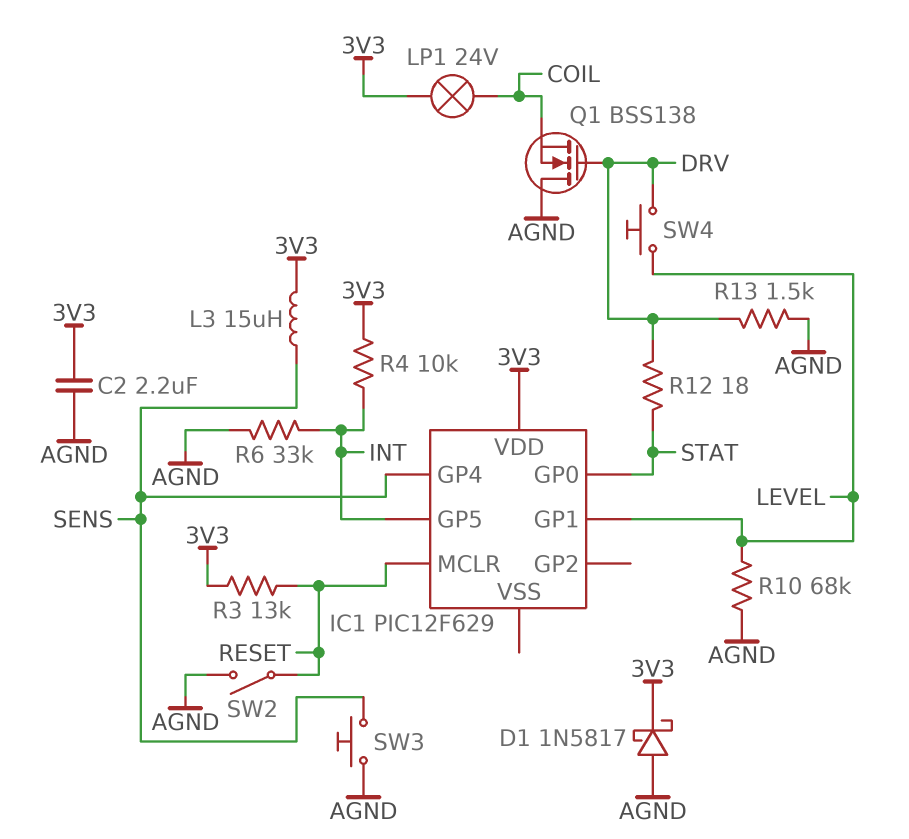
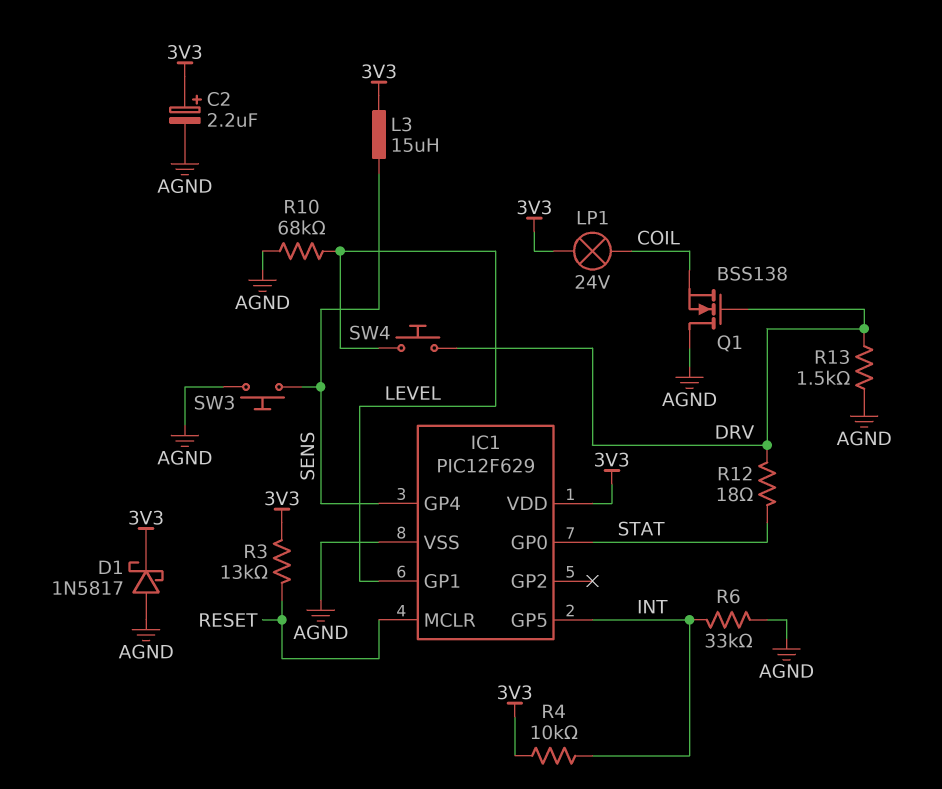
C2: 2.2uF (3V3, AGND) -> 2.2uF (plus 3V3, minus AGND)
IC1 pin VSS: none -> AGND
SW2: switch (AGND, RESET) -> none

